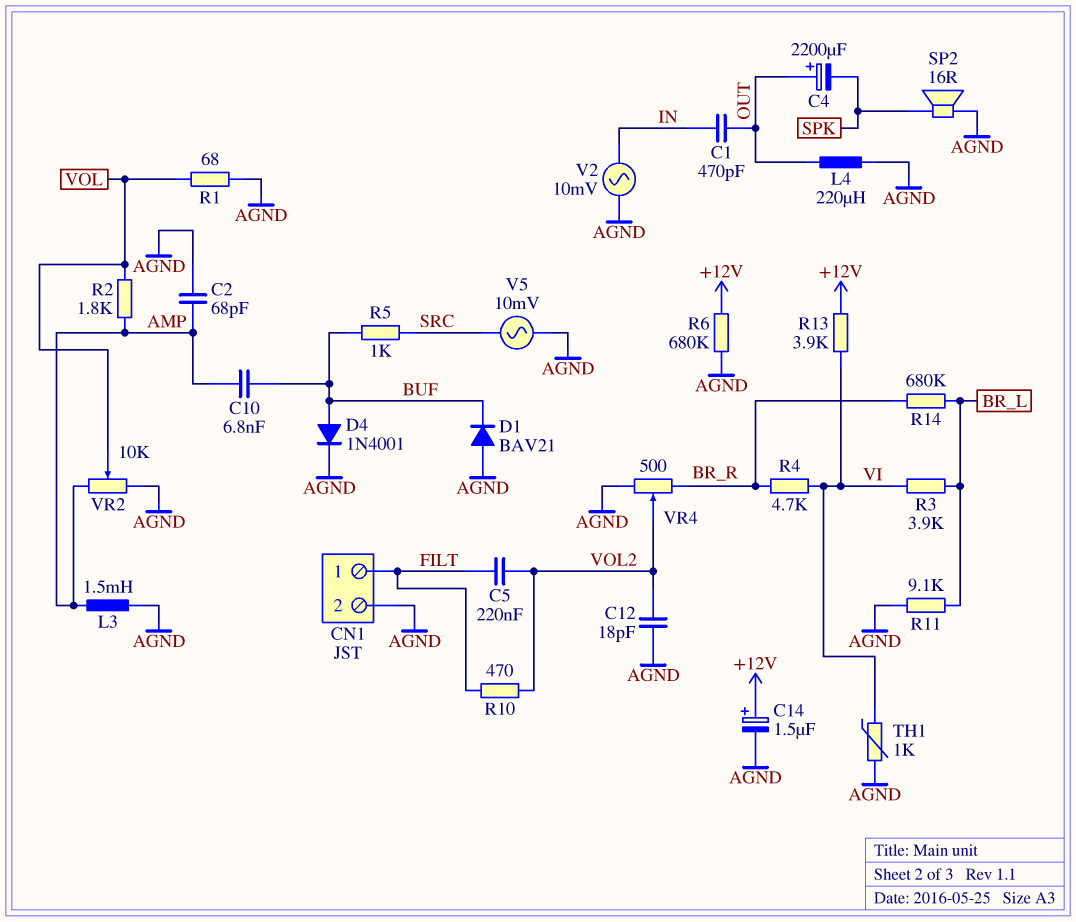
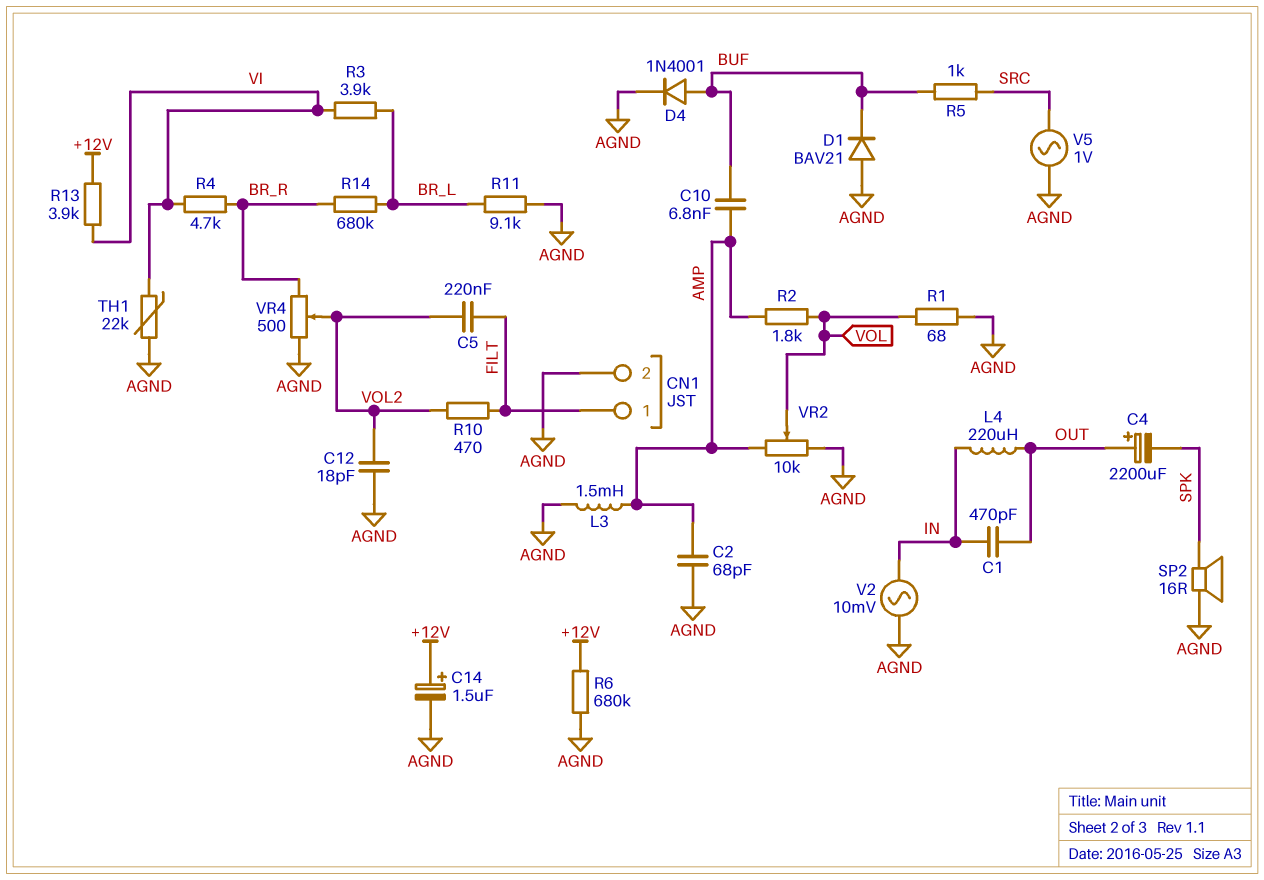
L4: 220uH (AGND, OUT) -> 220uH (IN, OUT)
TH1: 1k (AGND, VI) -> 22k (AGND, VI)
V5: AC 10mV (AGND, SRC) -> AC 1V (AGND, SRC)

